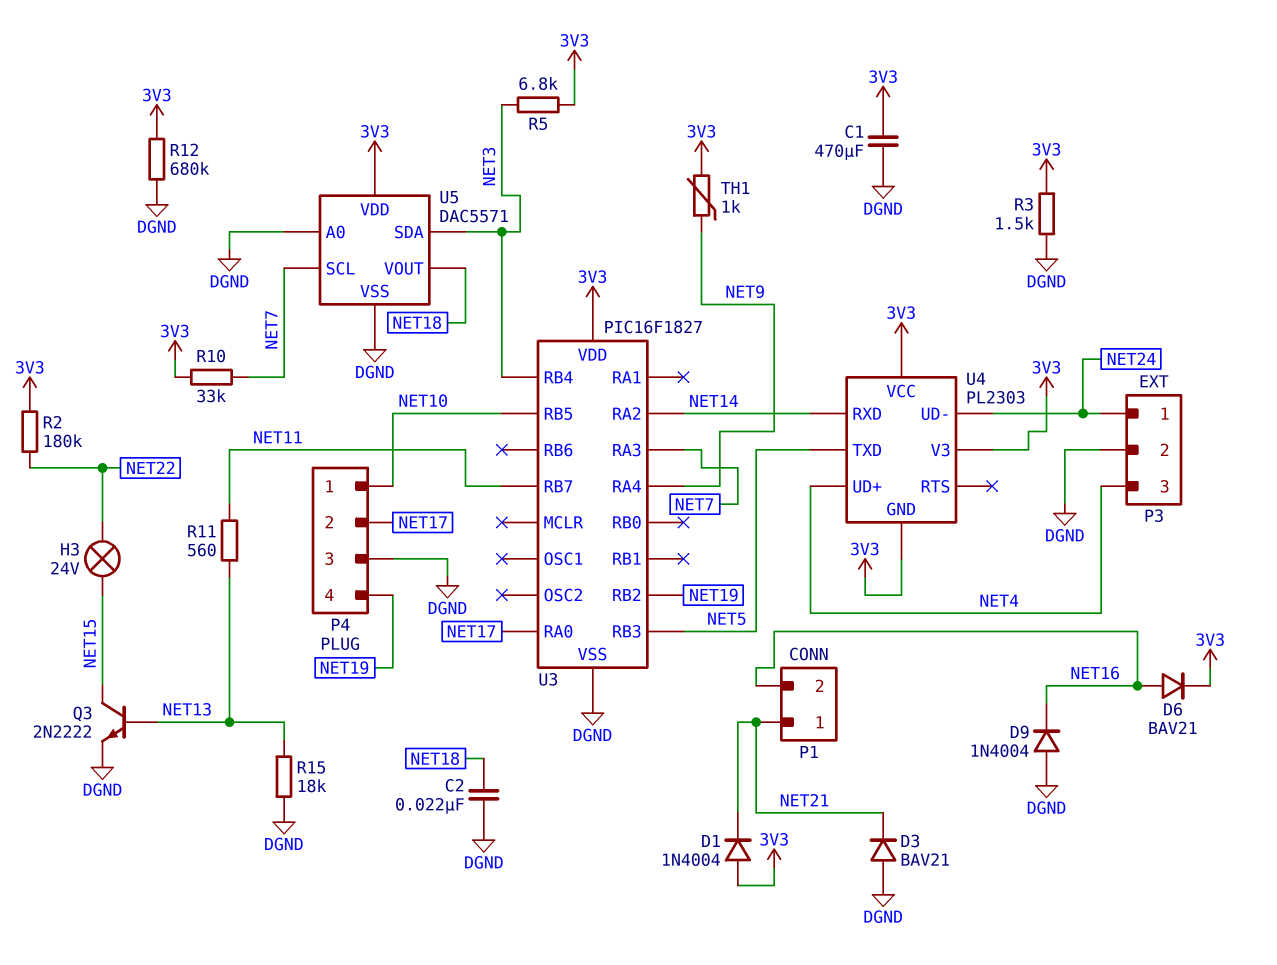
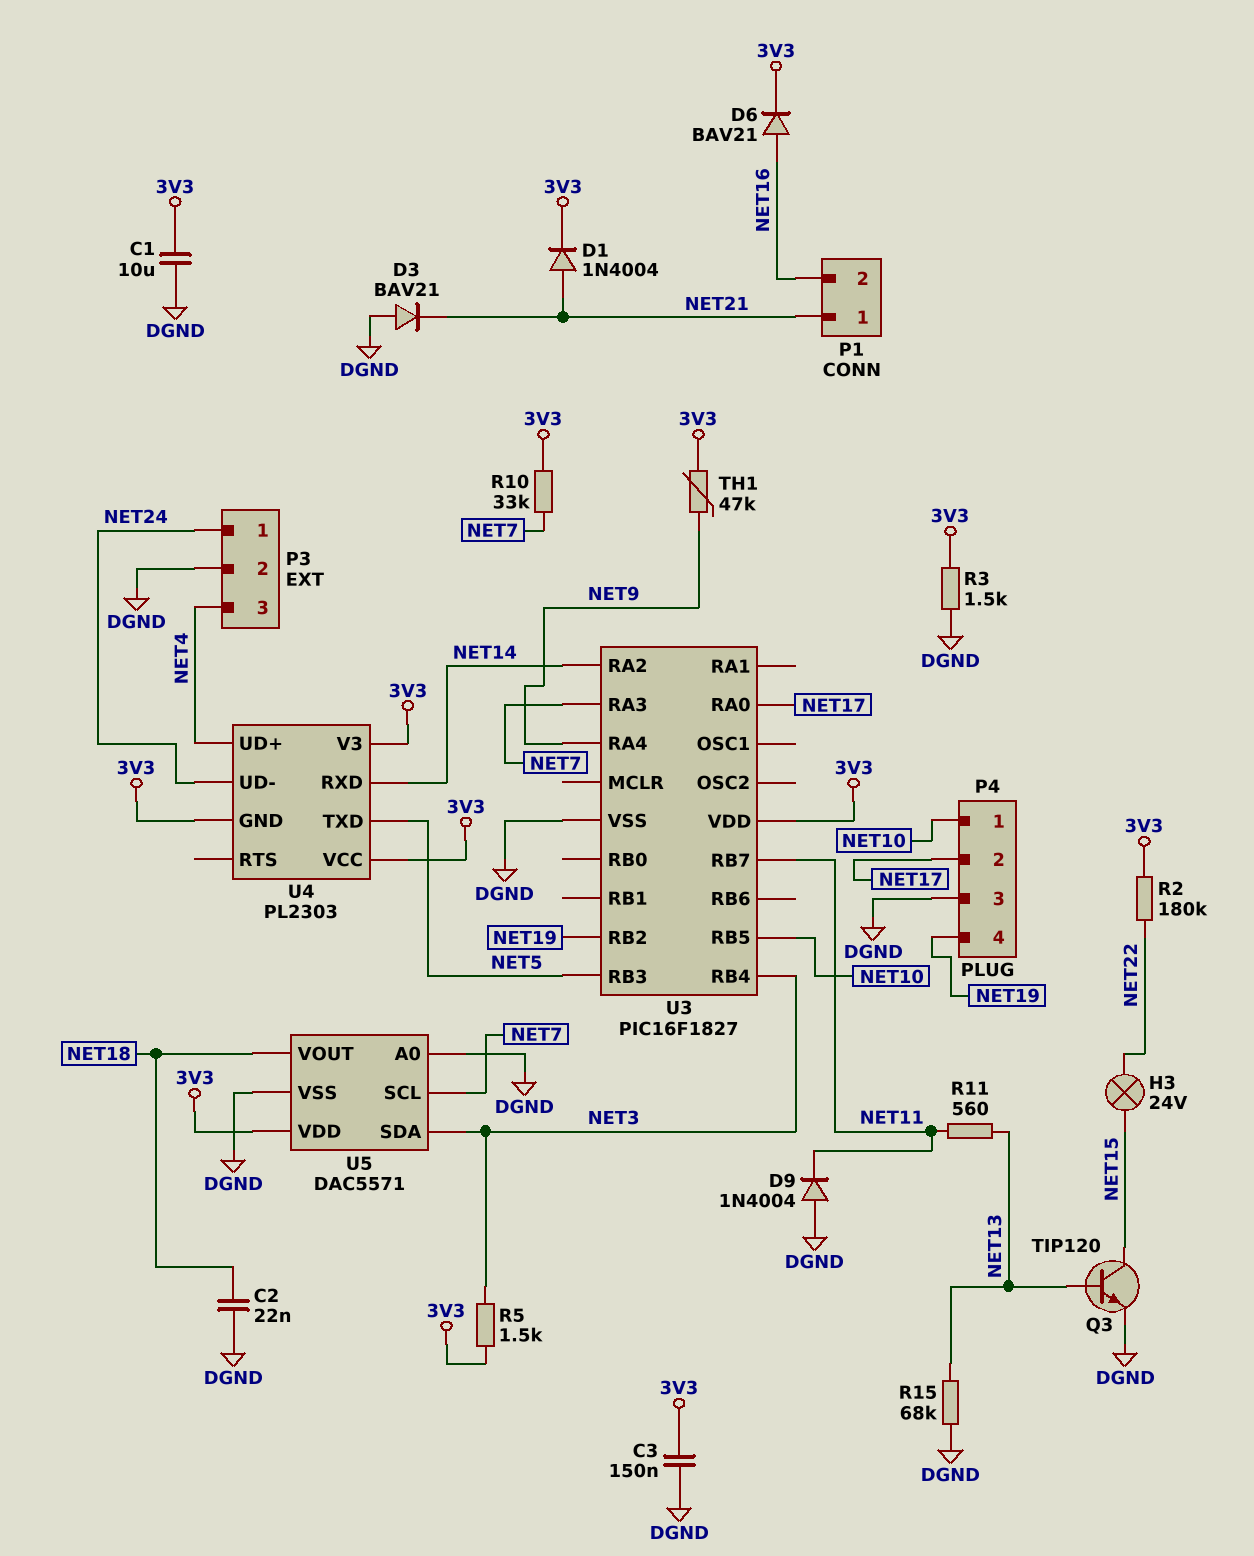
C1: 470uF (3V3, DGND) -> 10uF (3V3, DGND)
C3: none -> 150nF (3V3, DGND)
D1: diode 1N4004 (A 3V3, K NET21) -> diode 1N4004 (A NET21, K 3V3)
D9: diode 1N4004 (A DGND, K NET16) -> diode 1N4004 (A DGND, K NET11)
Q3: NPN 2N2222 (B NET13, C NET15, E DGND) -> NPN TIP120 (B NET13, C NET15, E DGND)
R5: 6.8k (3V3, NET3) -> 1.5k (3V3, NET3)
R12: 680k (3V3, DGND) -> none
R15: 18k (DGND, NET13) -> 68k (DGND, NET13)
TH1: 1k (3V3, NET9) -> 47k (3V3, NET9)

